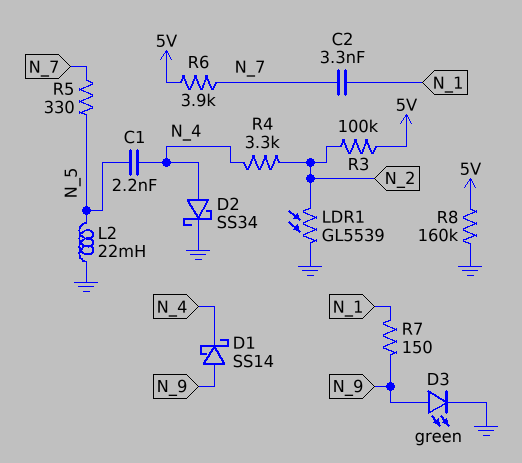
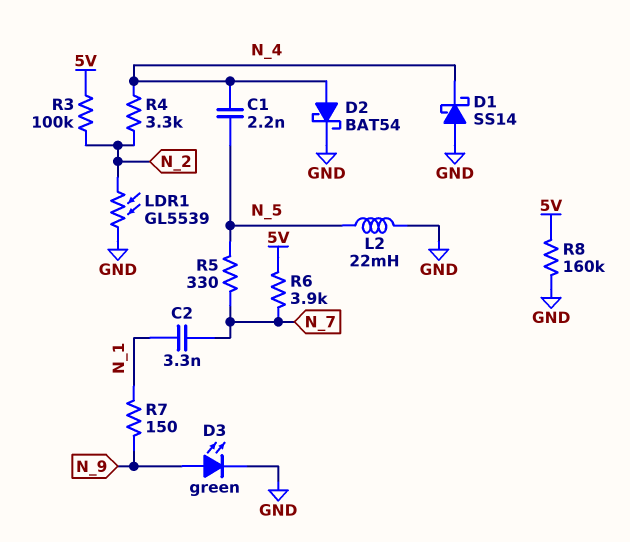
D1: schottky SS14 (A N_9, K N_4) -> schottky SS14 (A GND, K N_4)
D2: schottky SS34 (A N_4, K GND) -> schottky BAT54 (A N_4, K GND)

